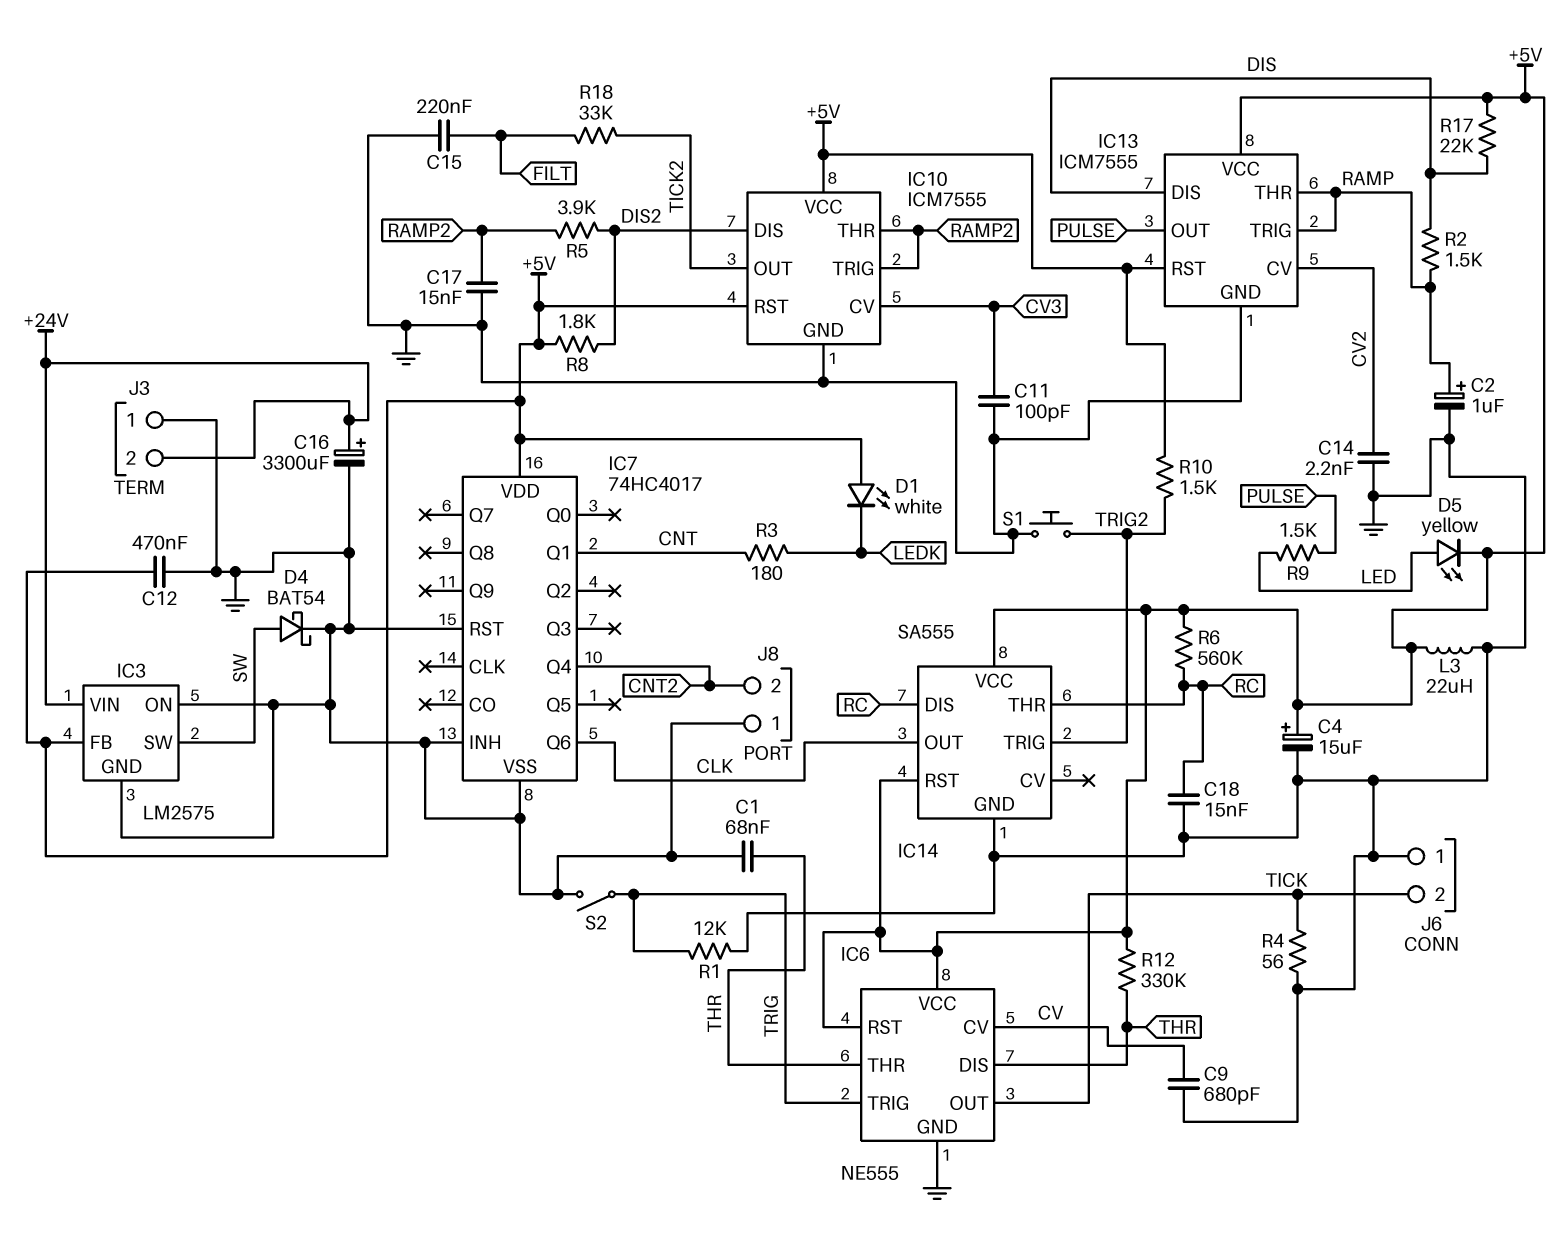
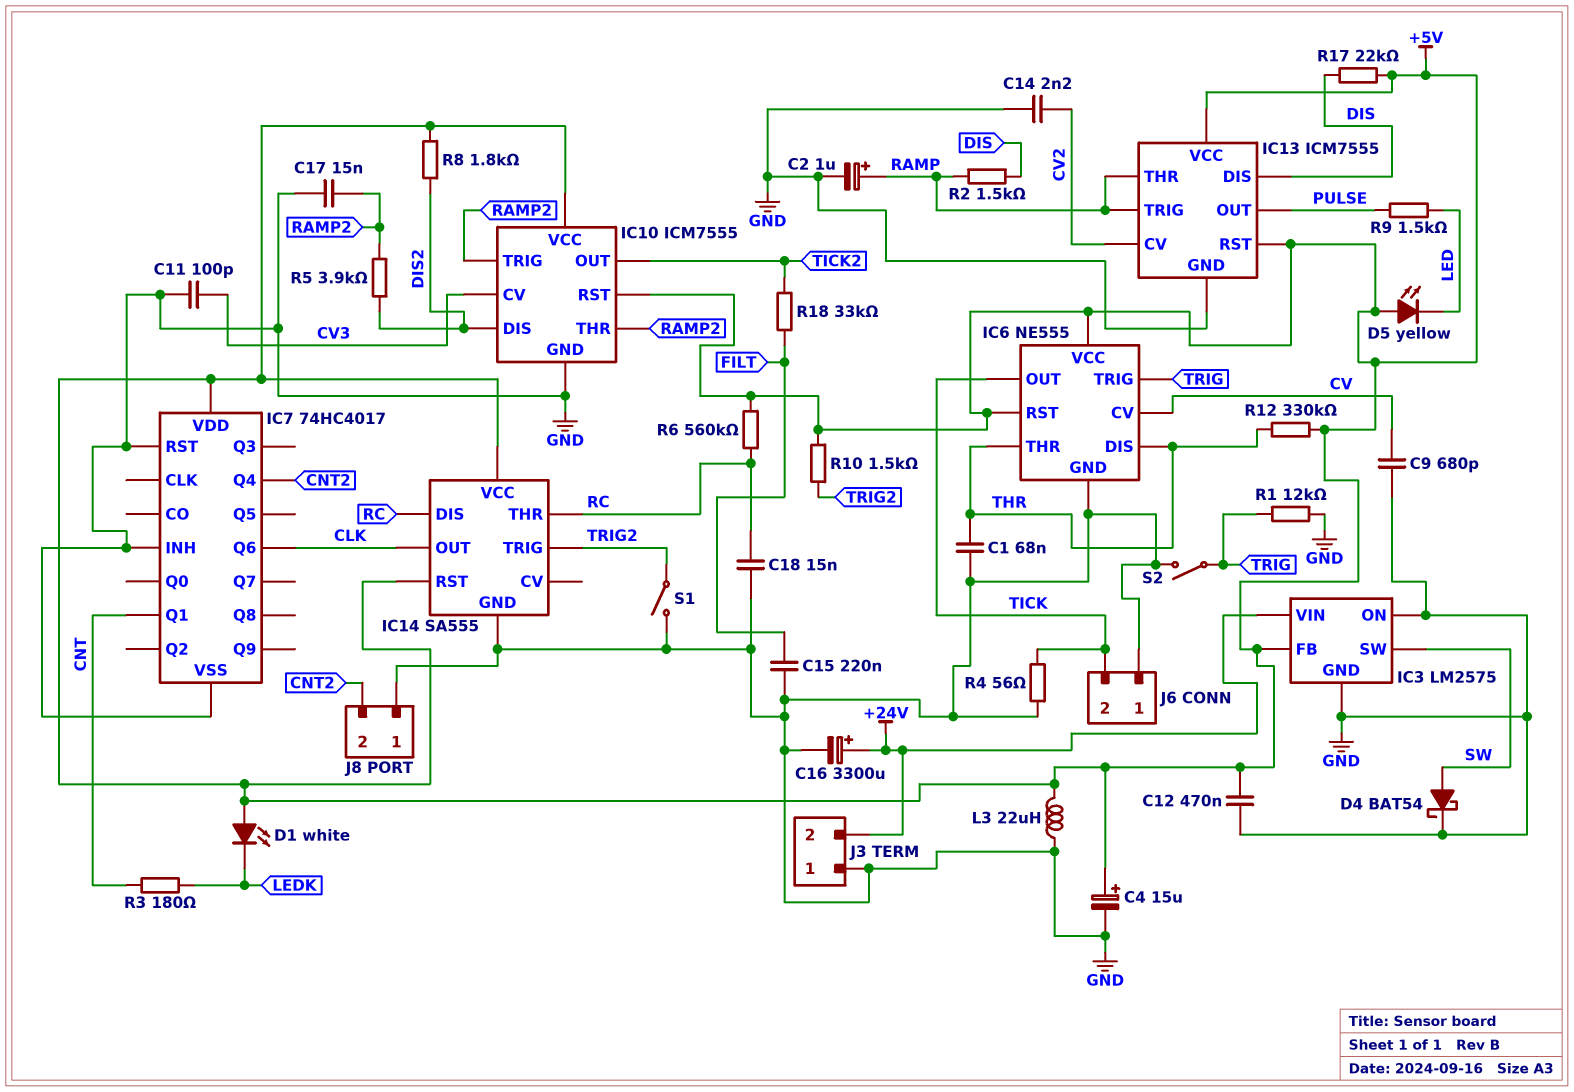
D5: LED yellow (A LED, K +5V) -> LED yellow (A +5V, K LED)
S1: button (GND, TRIG2) -> switch (GND, TRIG2)

